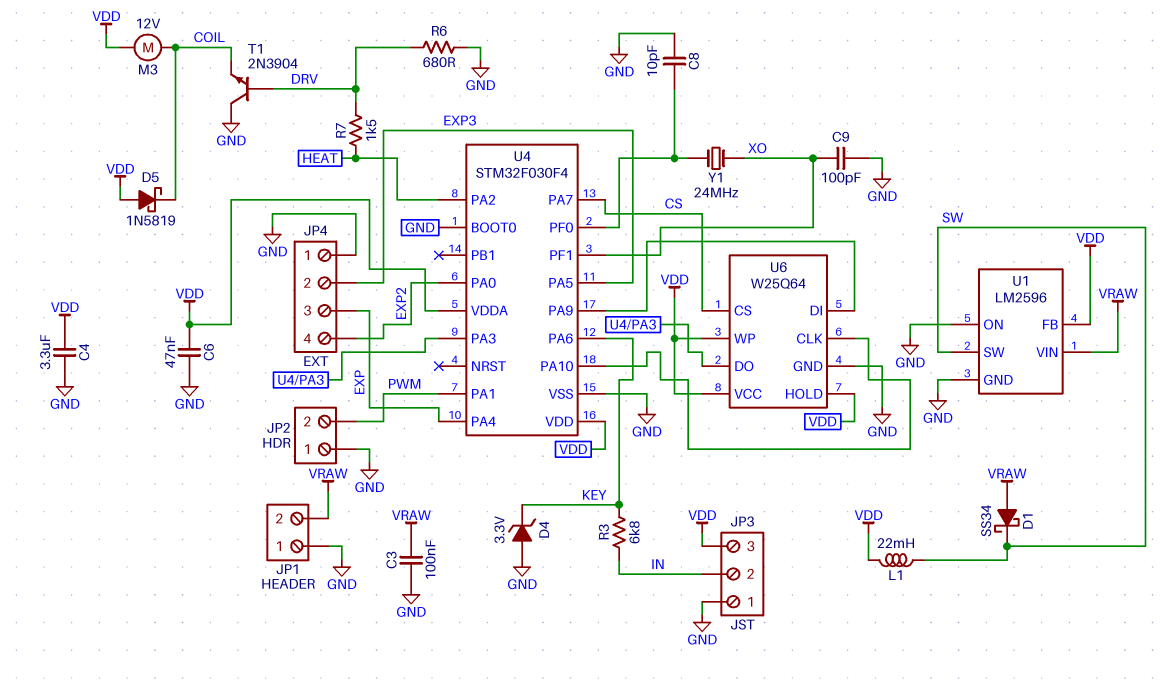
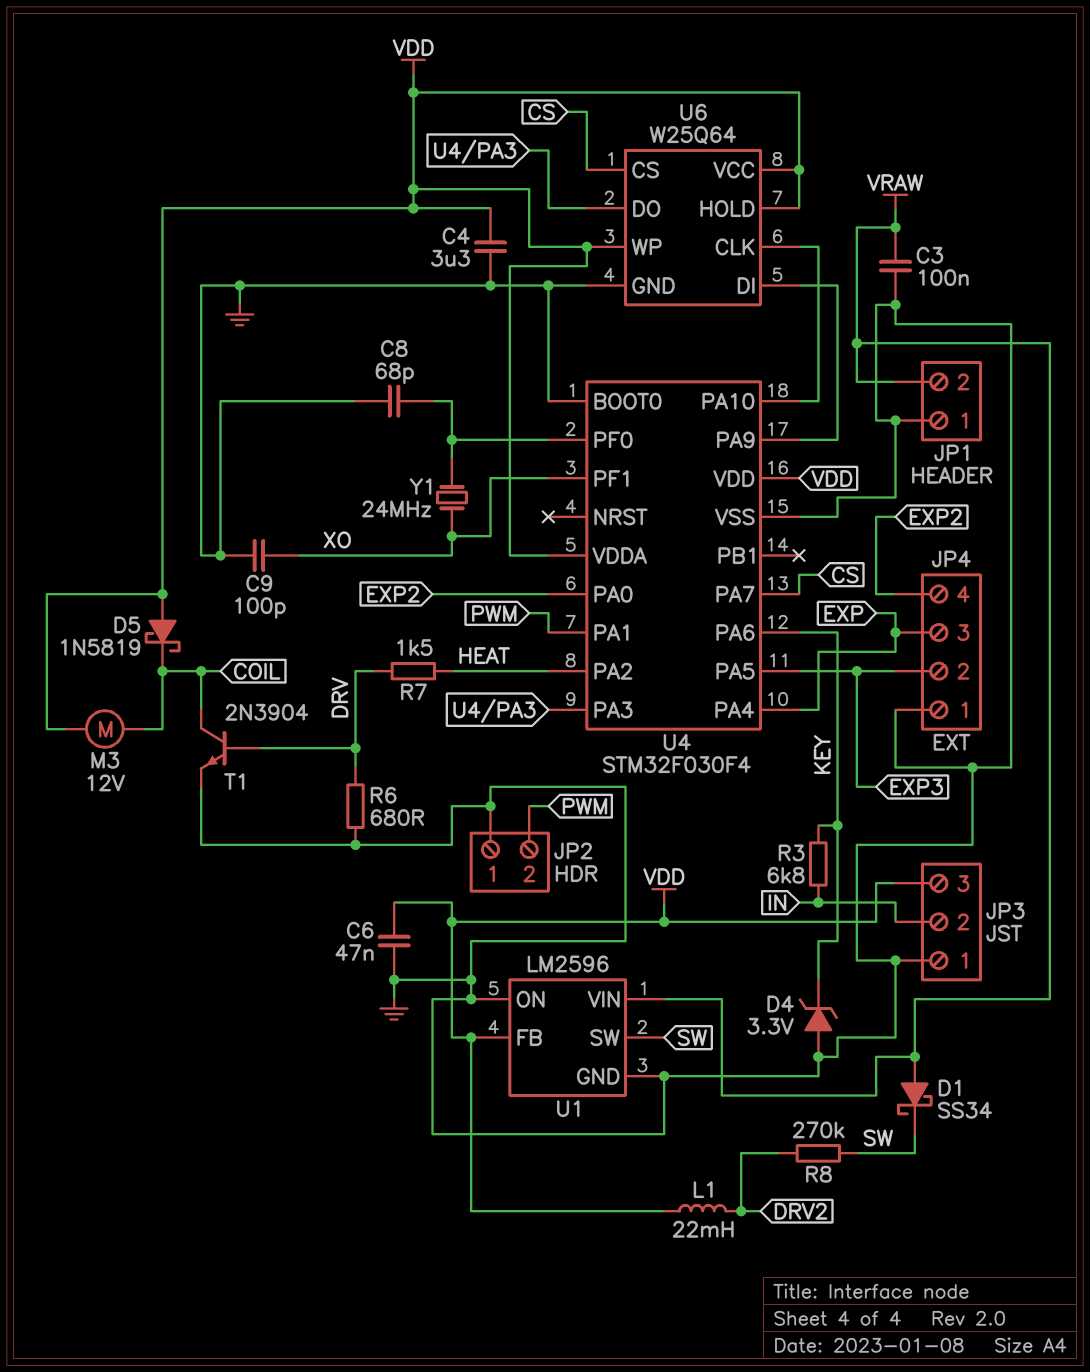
C8: 10pF (GND, U4/PF0) -> 68pF (GND, U4/PF0)
L1: 22mH (SW, VDD) -> 22mH (DRV2, VDD)
R8: none -> 270k (DRV2, SW)
T1: NPN 2N3904 (B DRV, C GND, E COIL) -> NPN 2N3904 (B DRV, C COIL, E GND)

